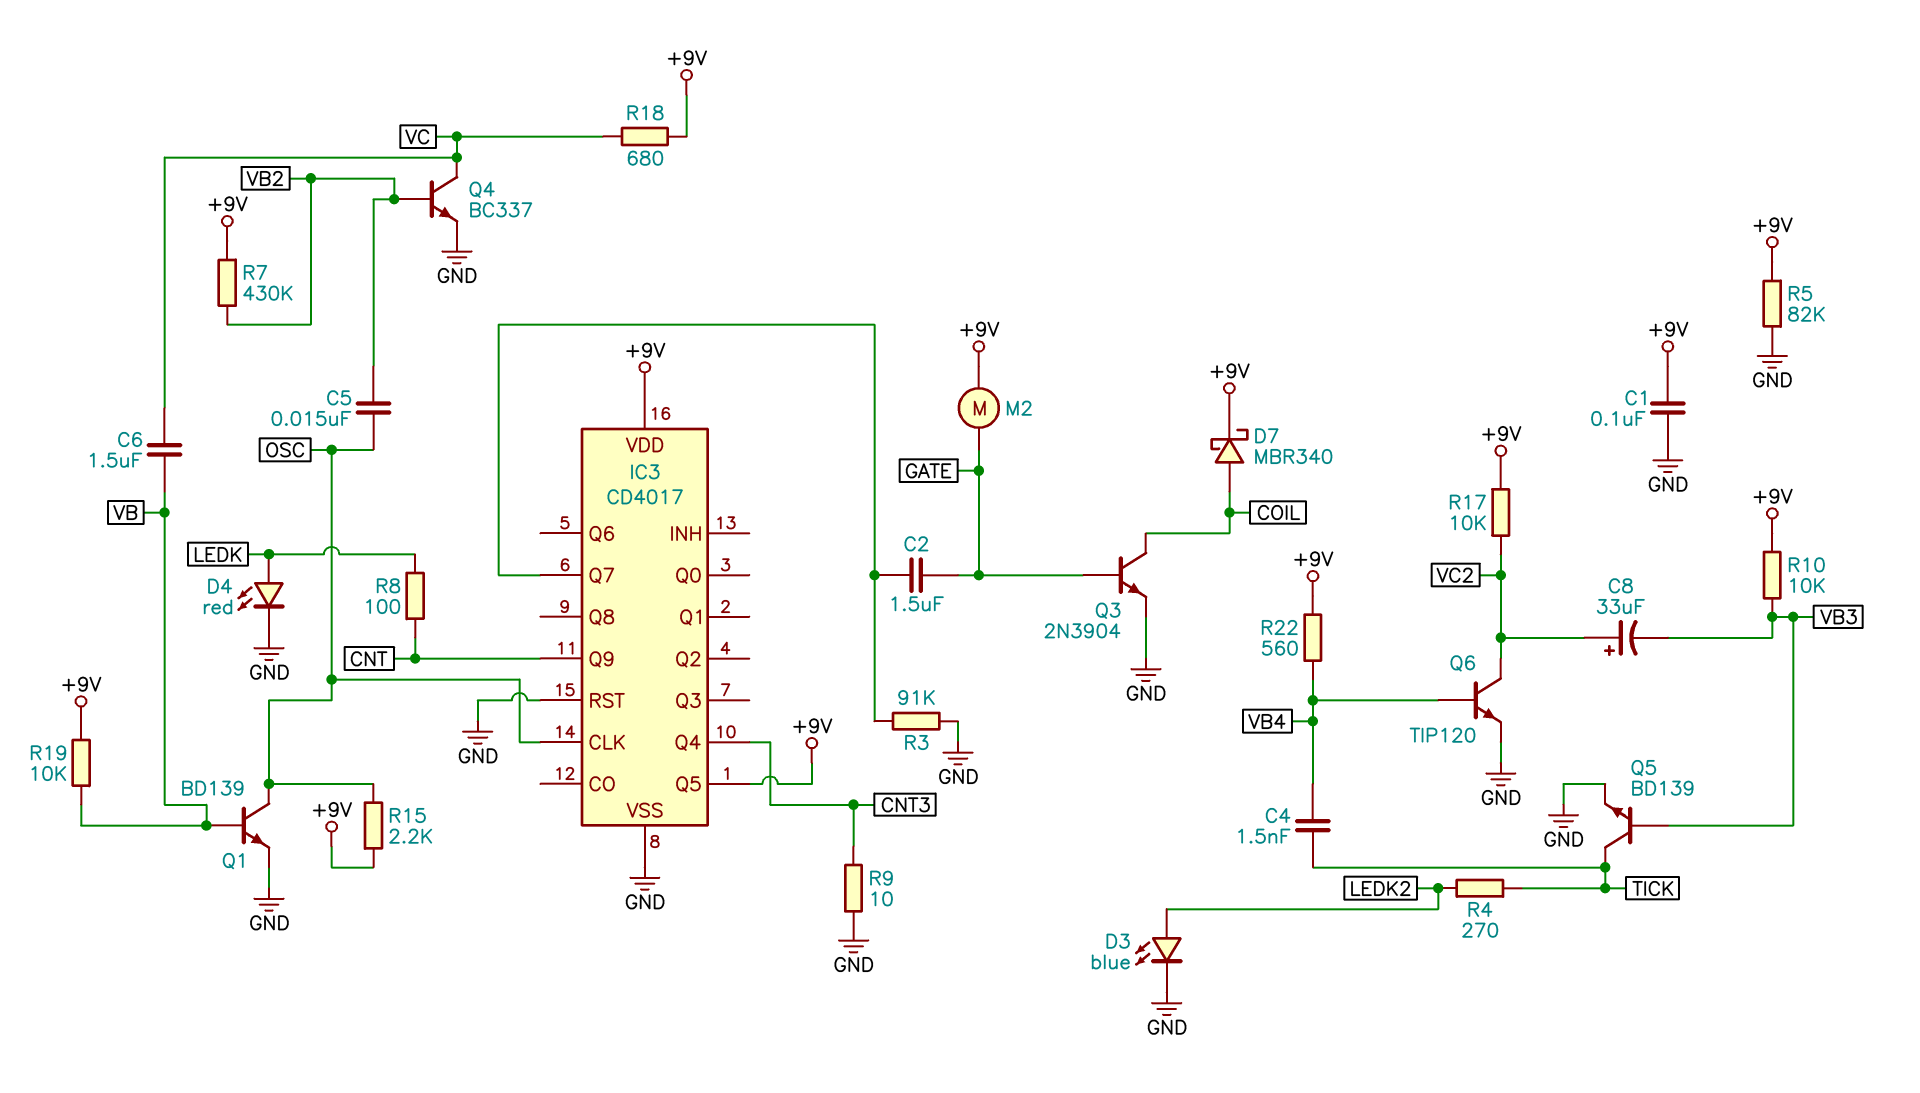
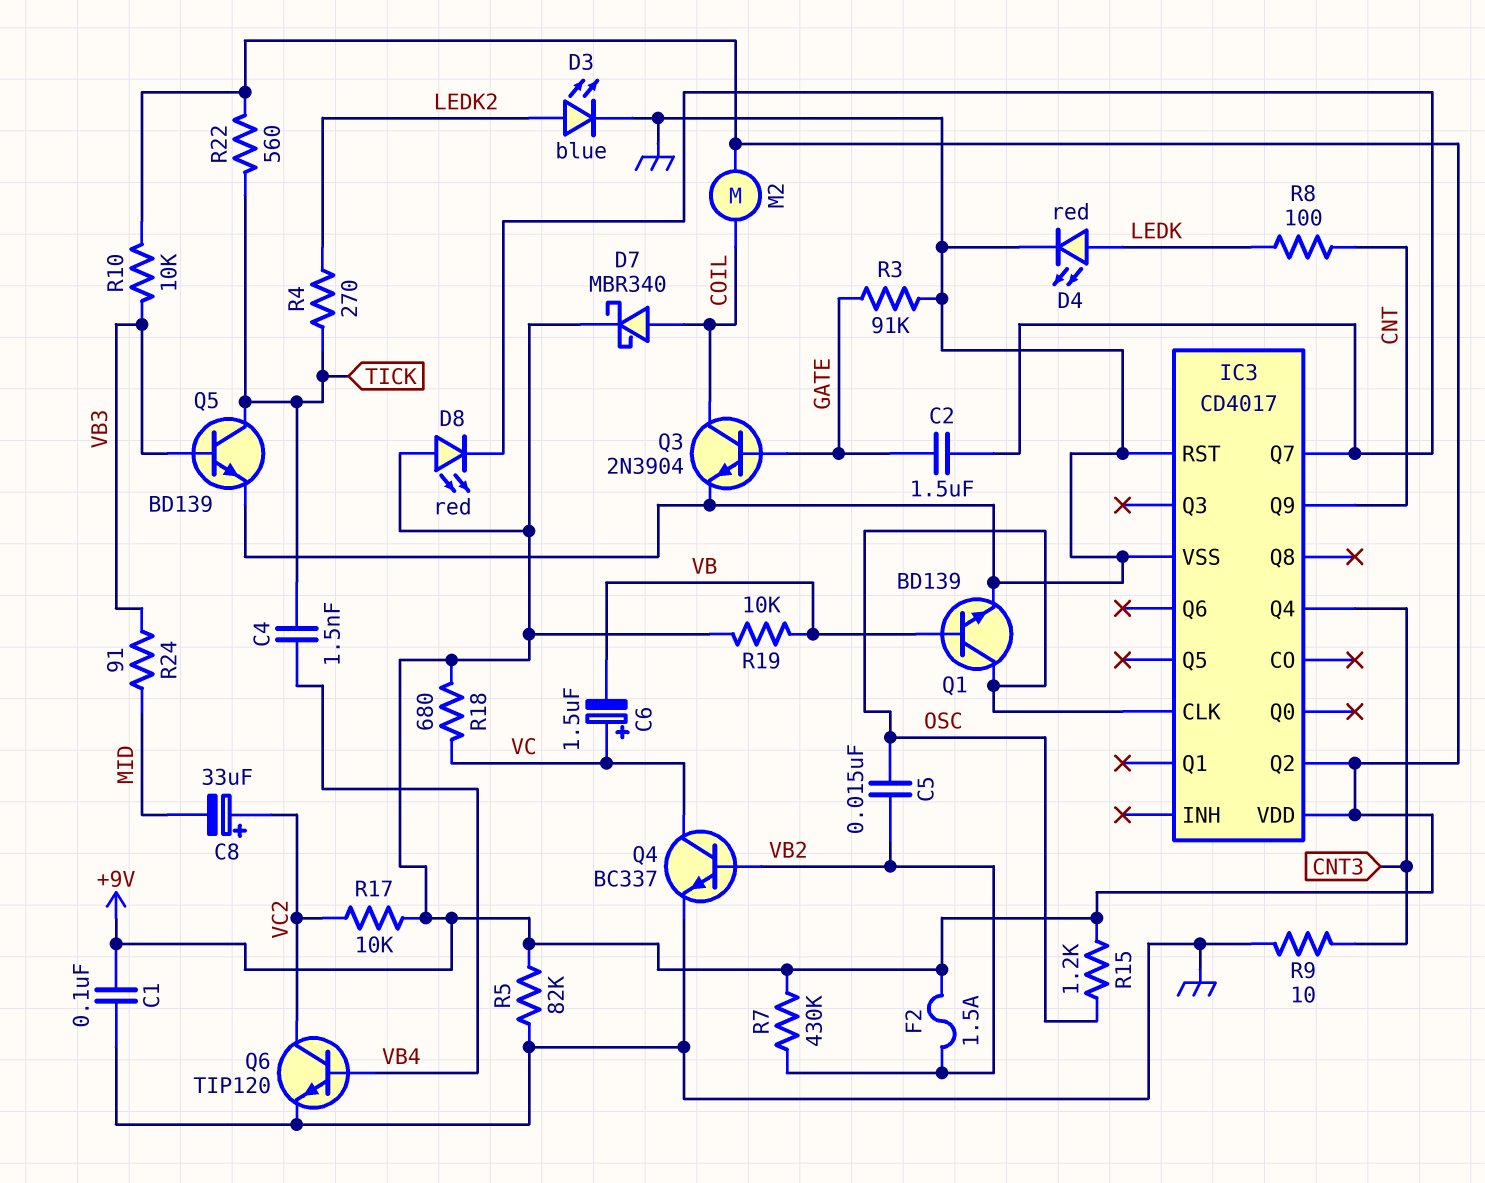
C6: 1.5uF (VB, VC) -> 1.5uF (plus VC, minus VB)
C8: 33uF (plus VC2, minus VB3) -> 33uF (plus VC2, minus MID)
D8: none -> LED red (A +9V, K IC3/Q7)
F2: none -> 1.5A (+9V, VB2)
IC3 pin Q2: none -> +9V
IC3 pin Q5: +9V -> none
M2: motor (+9V, GATE) -> motor (+9V, COIL)
R3: 91k (GND, IC3/Q7) -> 91k (GATE, GND)
R15: 2.2k (+9V, OSC) -> 1.2k (+9V, OSC)
R22: 560 (+9V, VB4) -> 560 (+9V, TICK)
R24: none -> 91 (MID, VB3)

